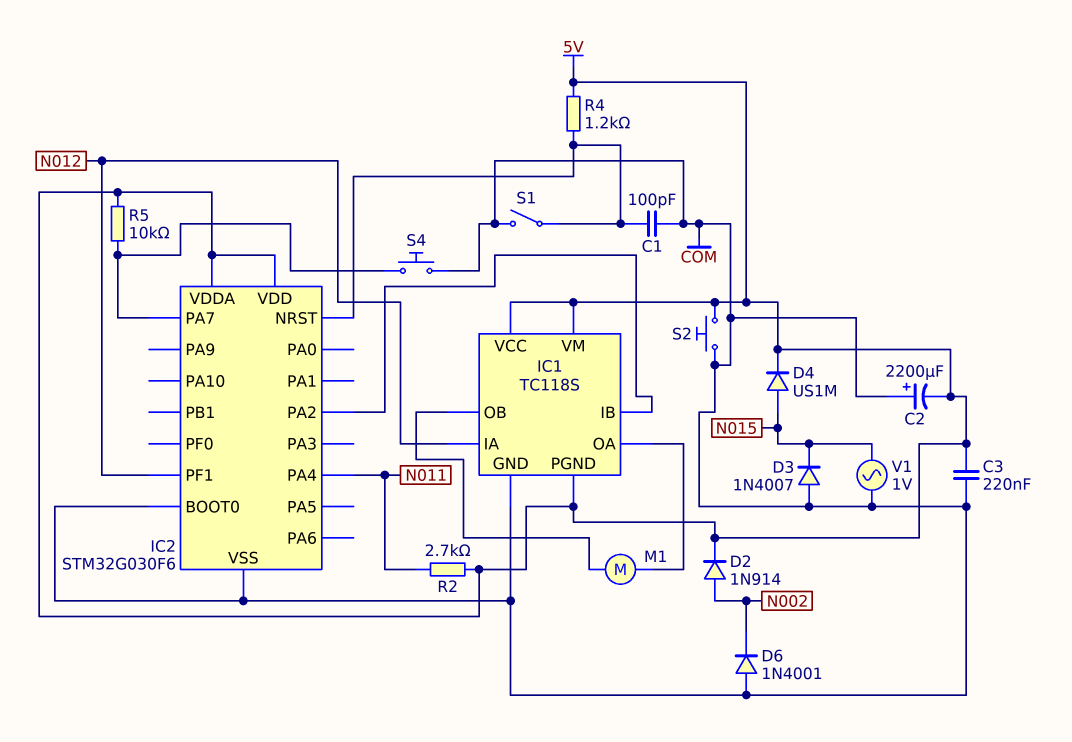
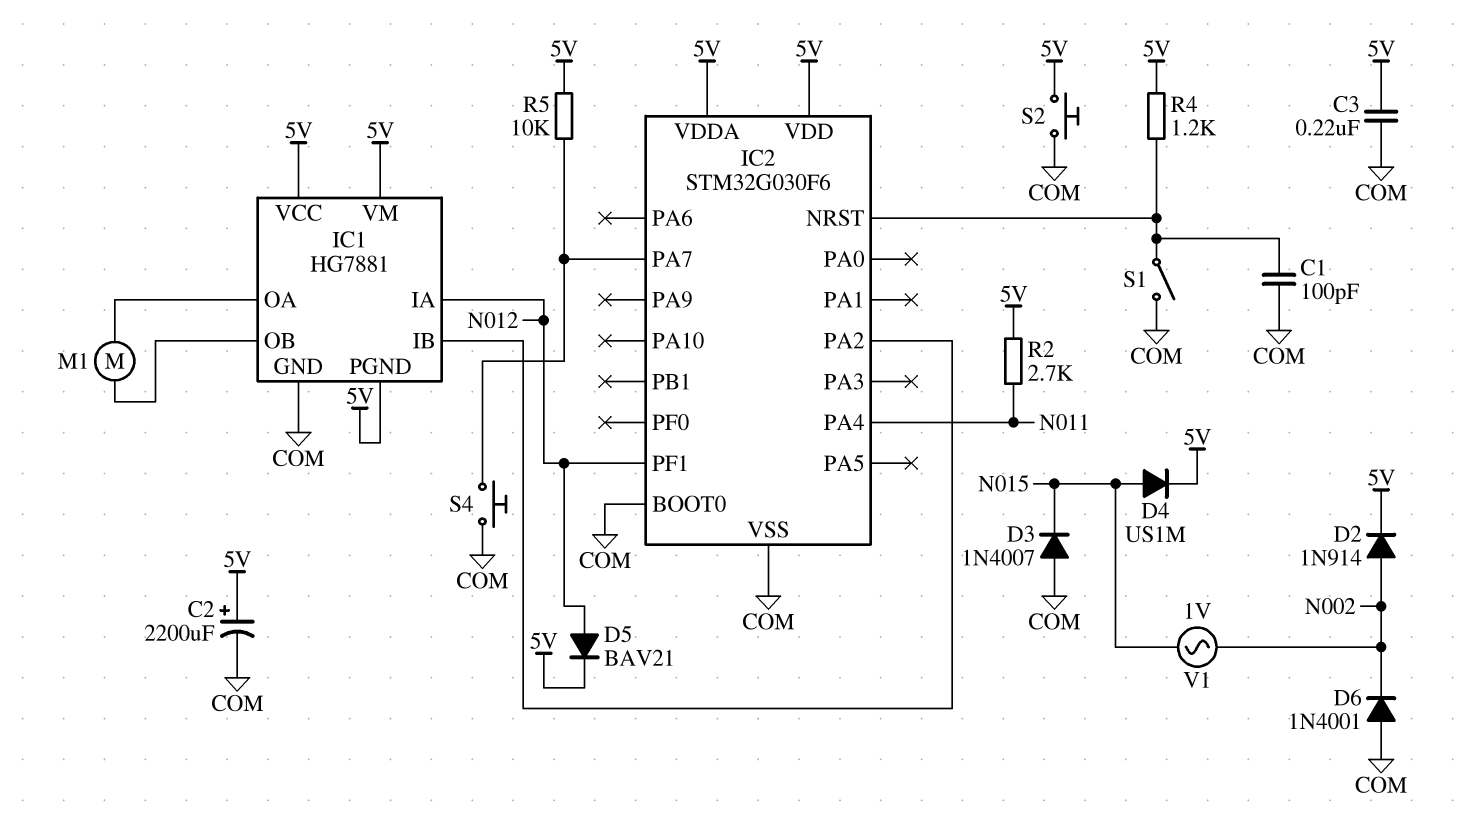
C2: 2200uF (plus COM, minus 5V) -> 2200uF (plus 5V, minus COM)
D5: none -> diode BAV21 (A N012, K 5V)
IC1: TC118S -> HG7881
V1: AC 1V (COM, N015) -> AC 1V (N002, N015)

